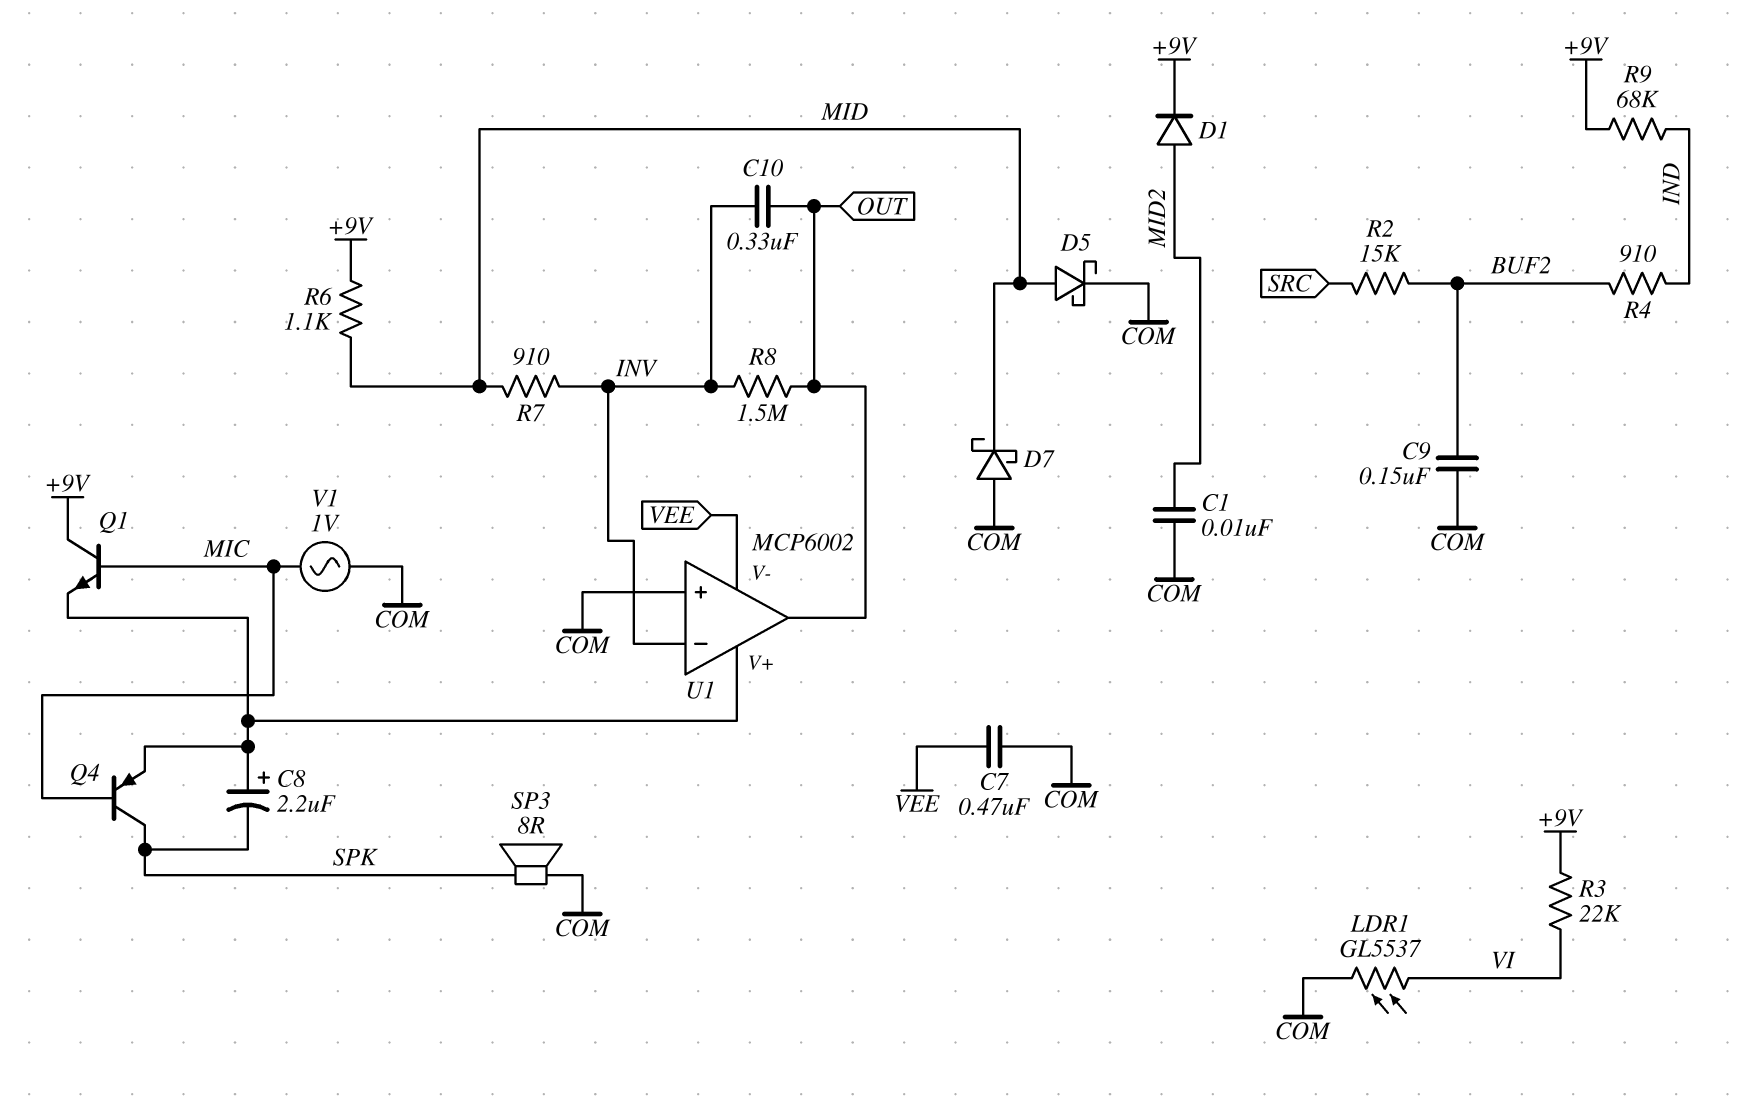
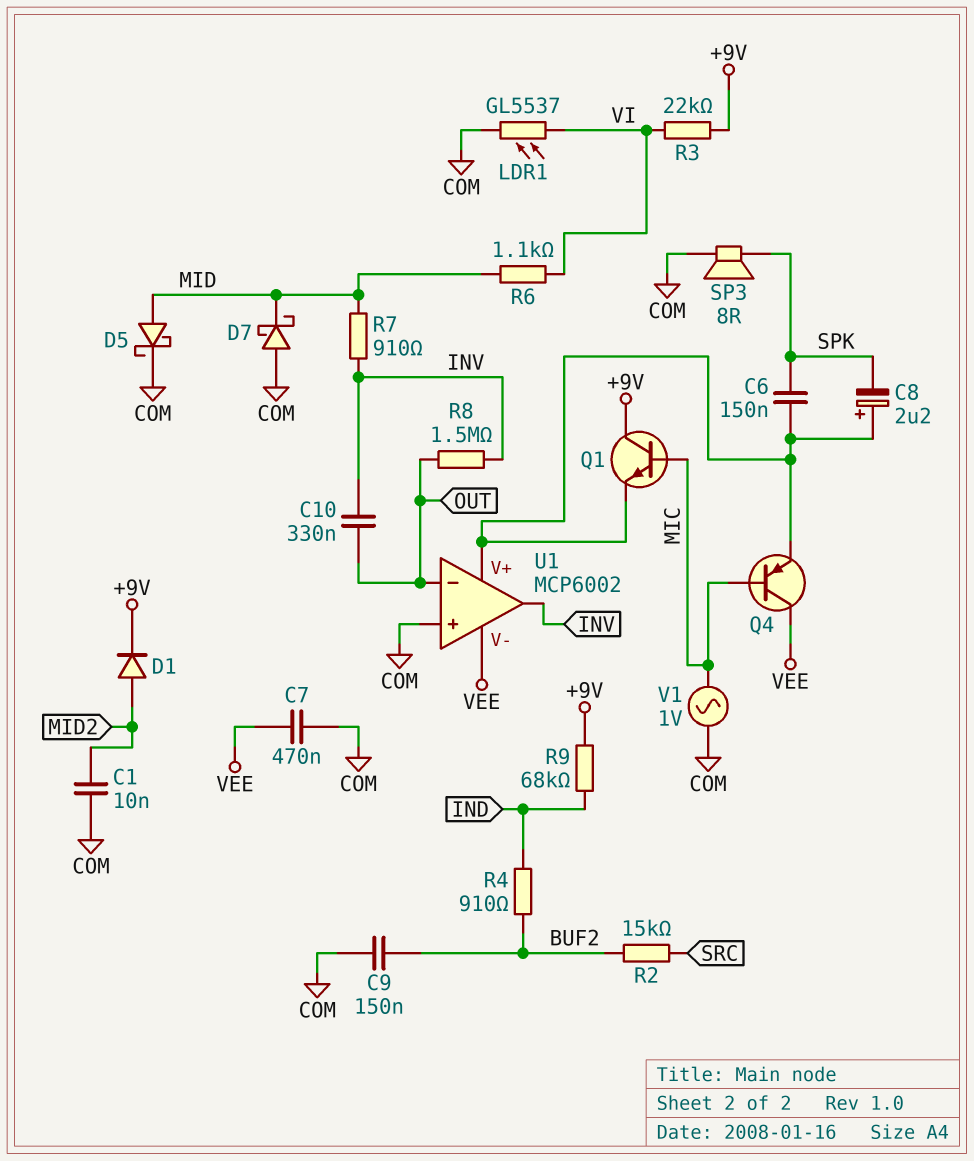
C6: none -> 150nF (SPK, U1/V+)
Q4: PNP (B MIC, C SPK, E U1/V+) -> PNP (B MIC, C VEE, E U1/V+)
R6: 1.1k (+9V, MID) -> 1.1k (MID, VI)
U1 pin in-: INV -> OUT
U1 pin out: OUT -> INV

